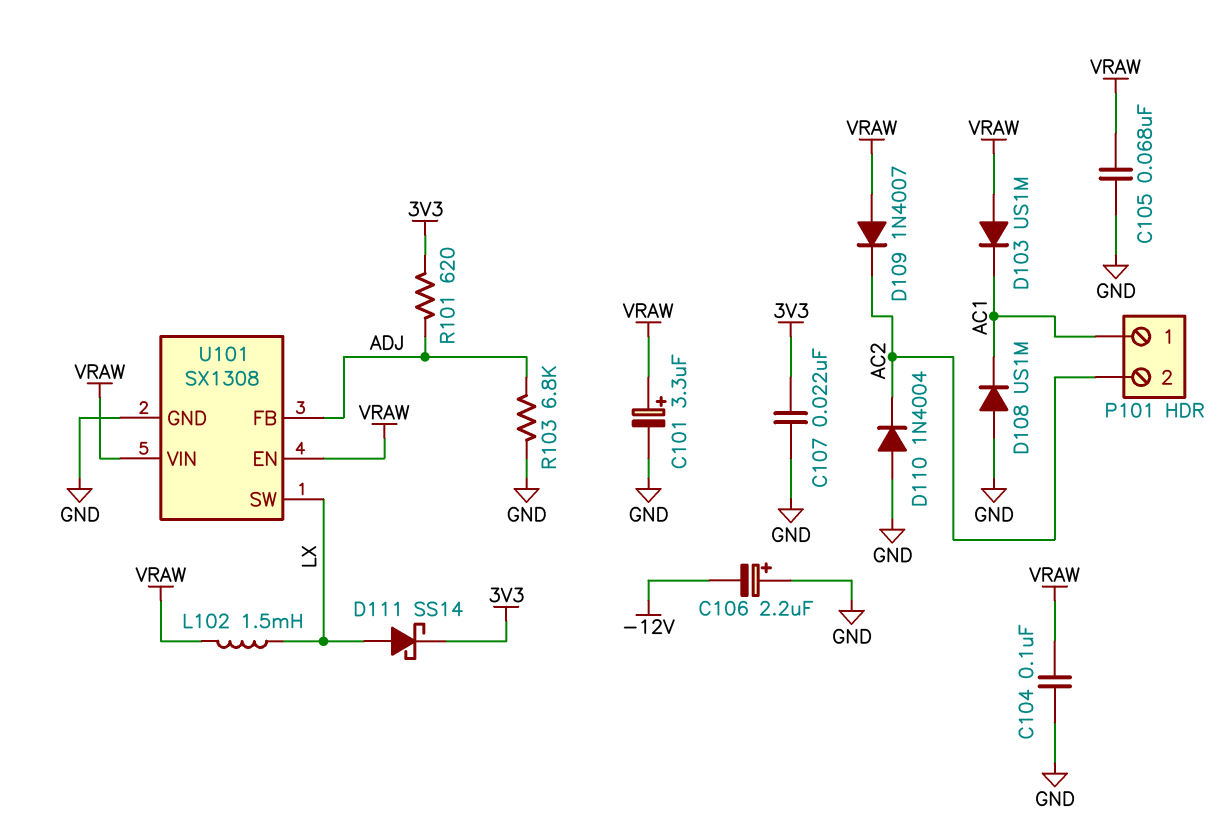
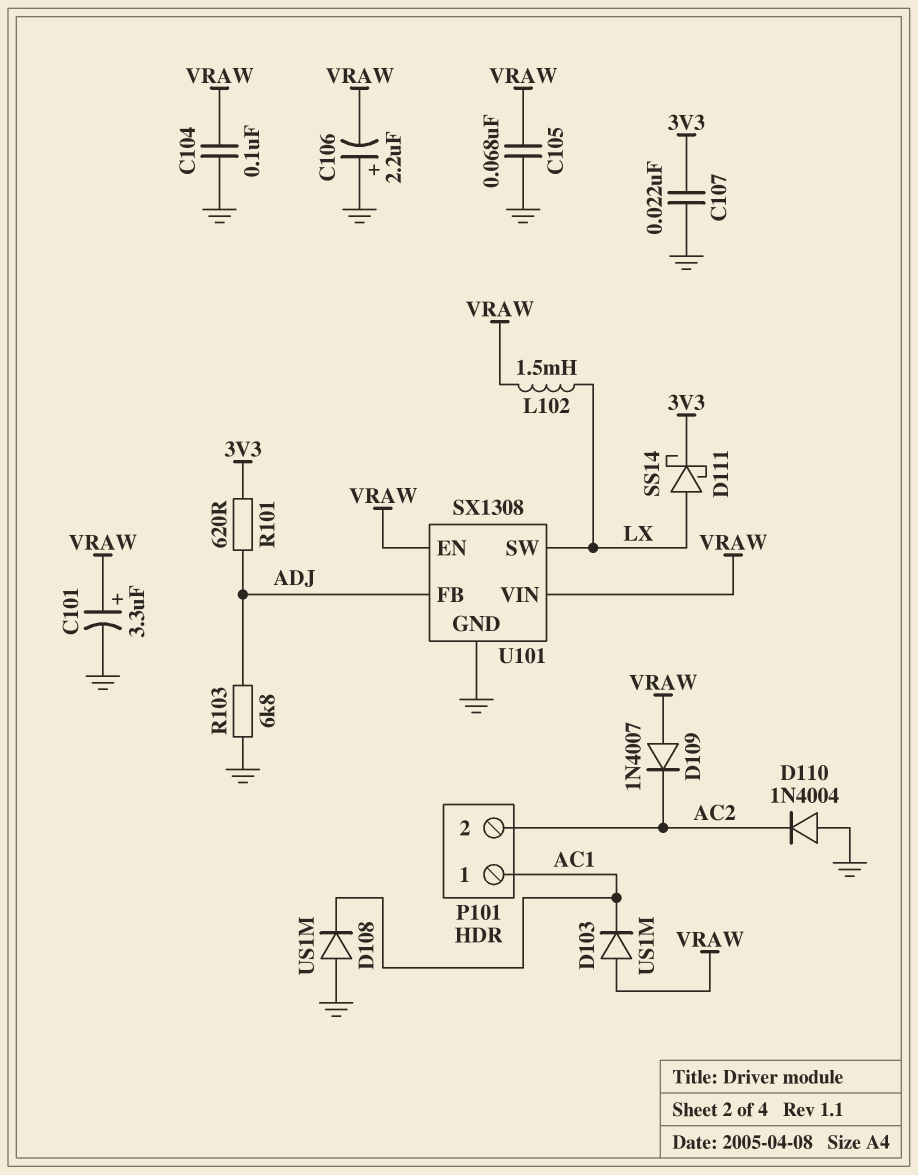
C106: 2.2uF (plus GND, minus -12V) -> 2.2uF (plus GND, minus VRAW)

